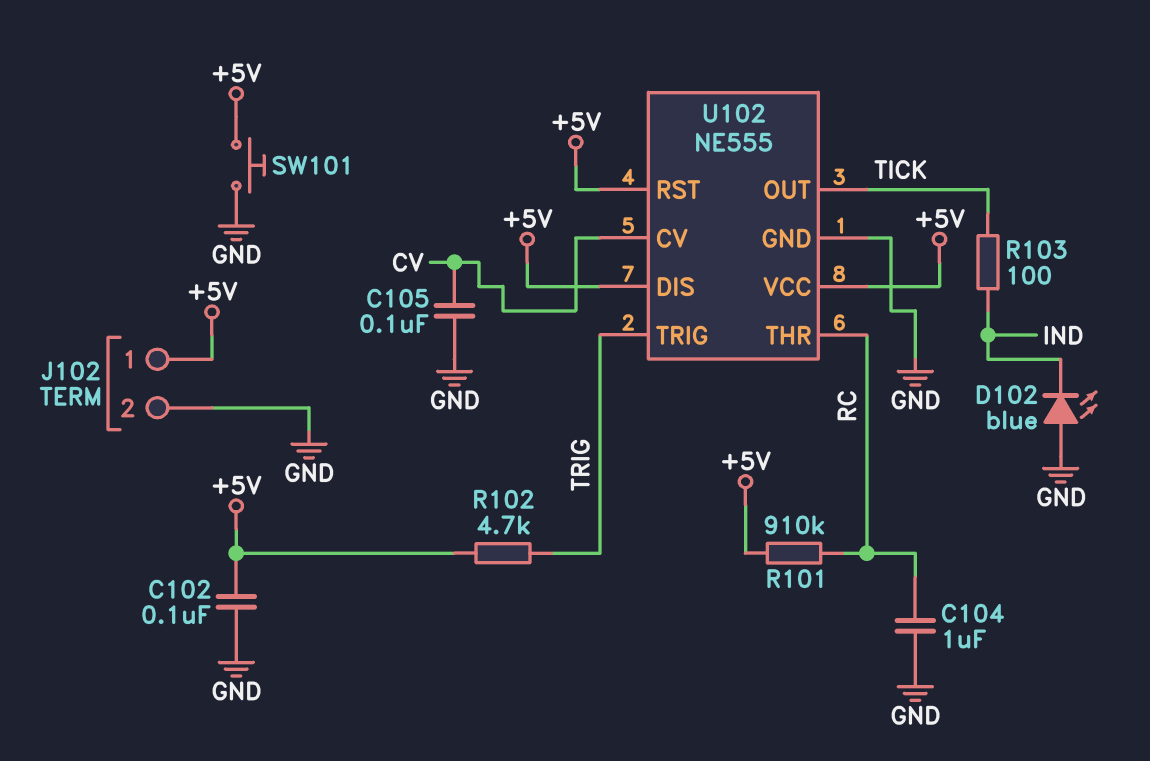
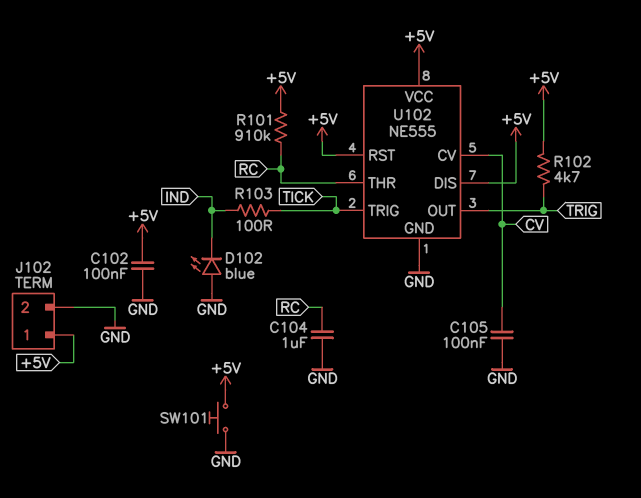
U102 pin OUT: TICK -> TRIG
U102 pin TRIG: TRIG -> TICK

